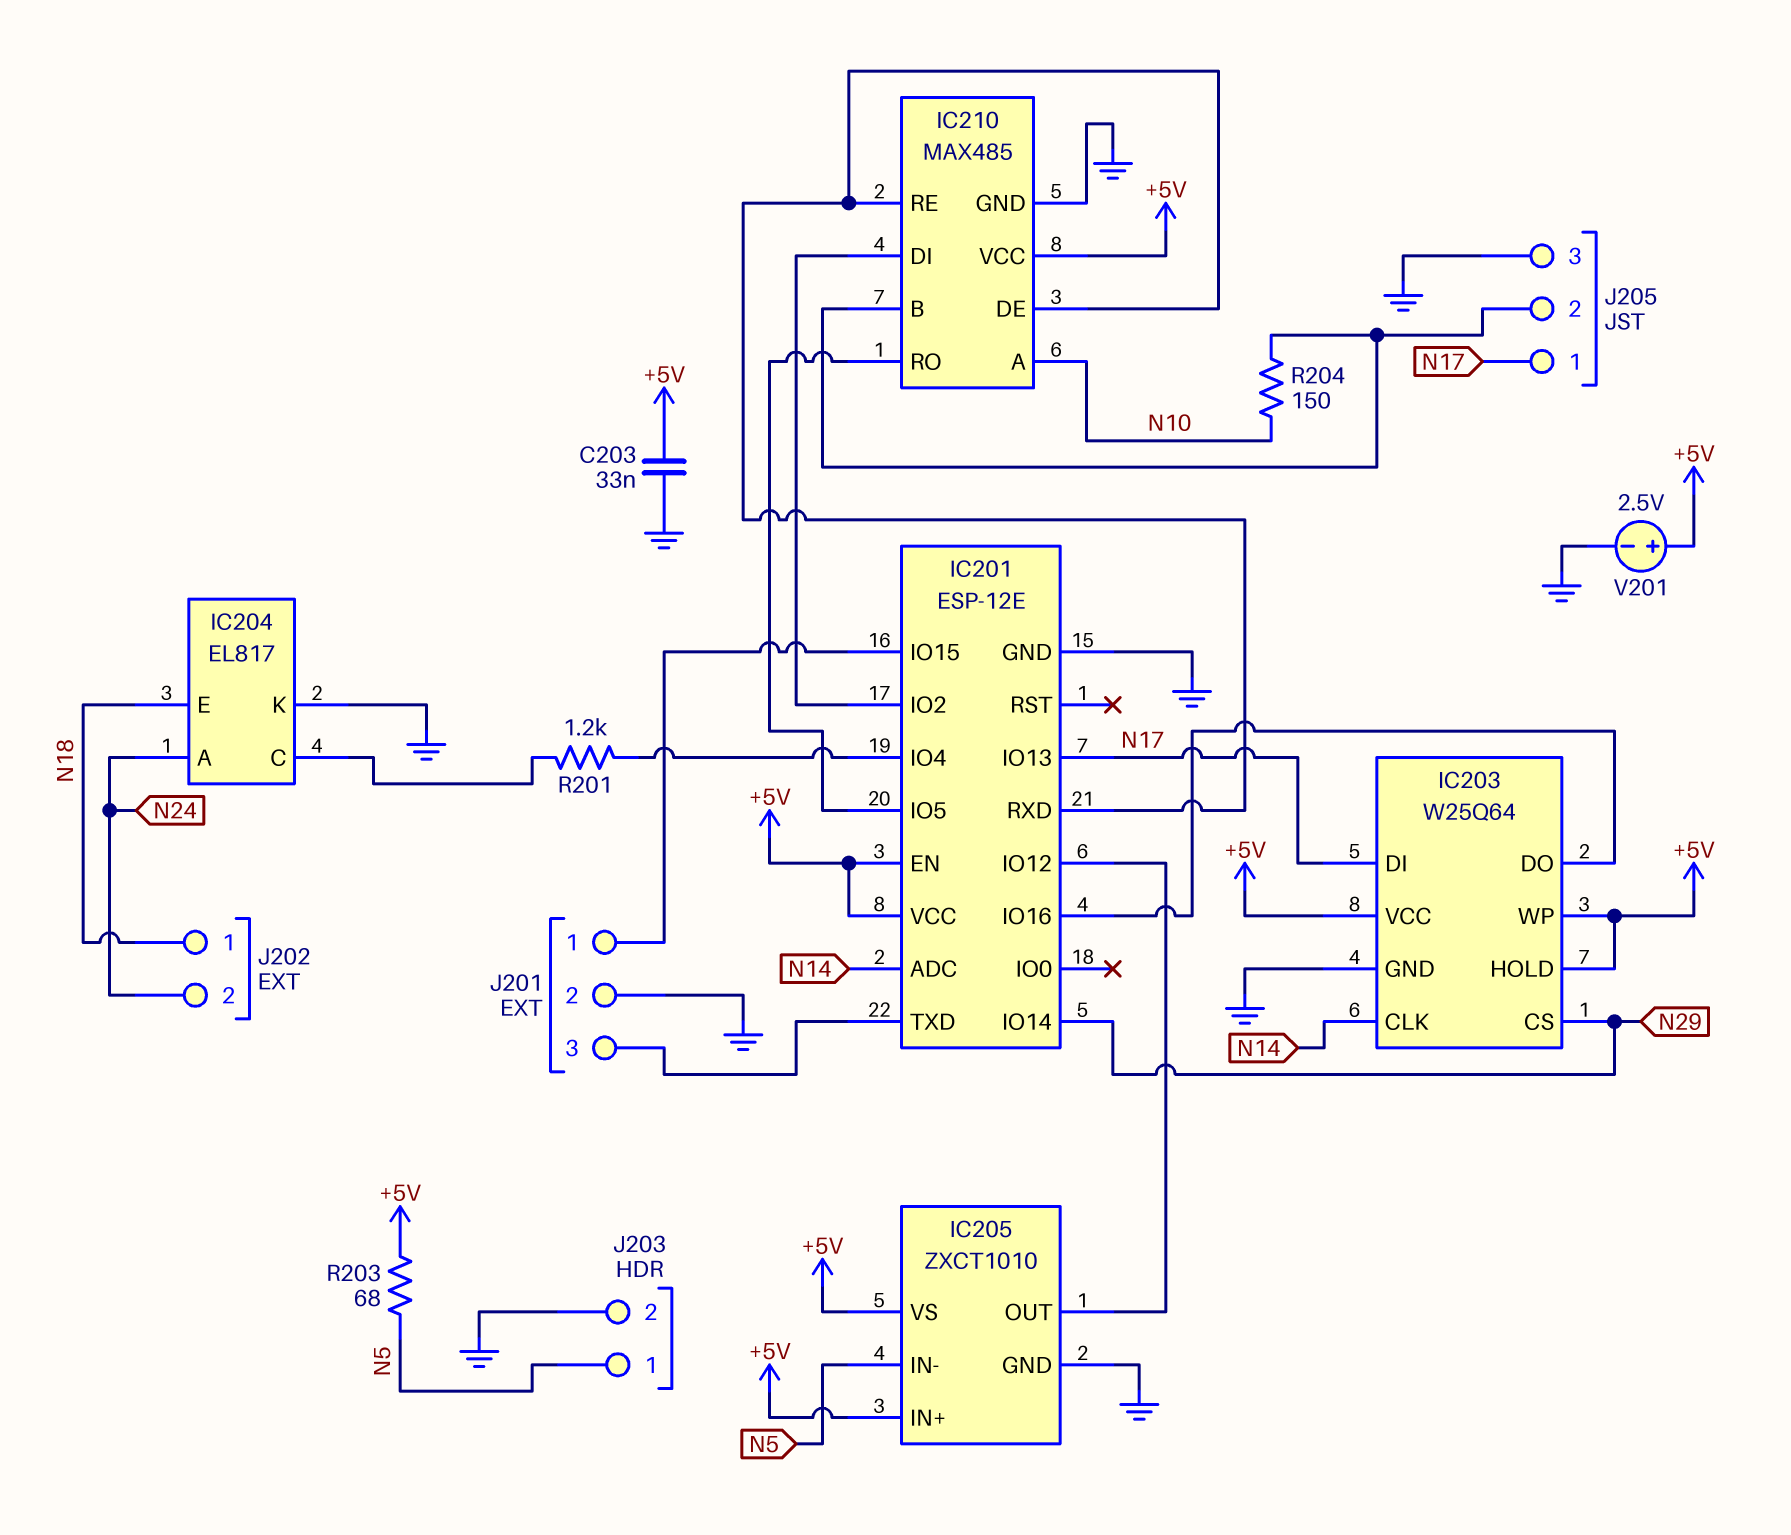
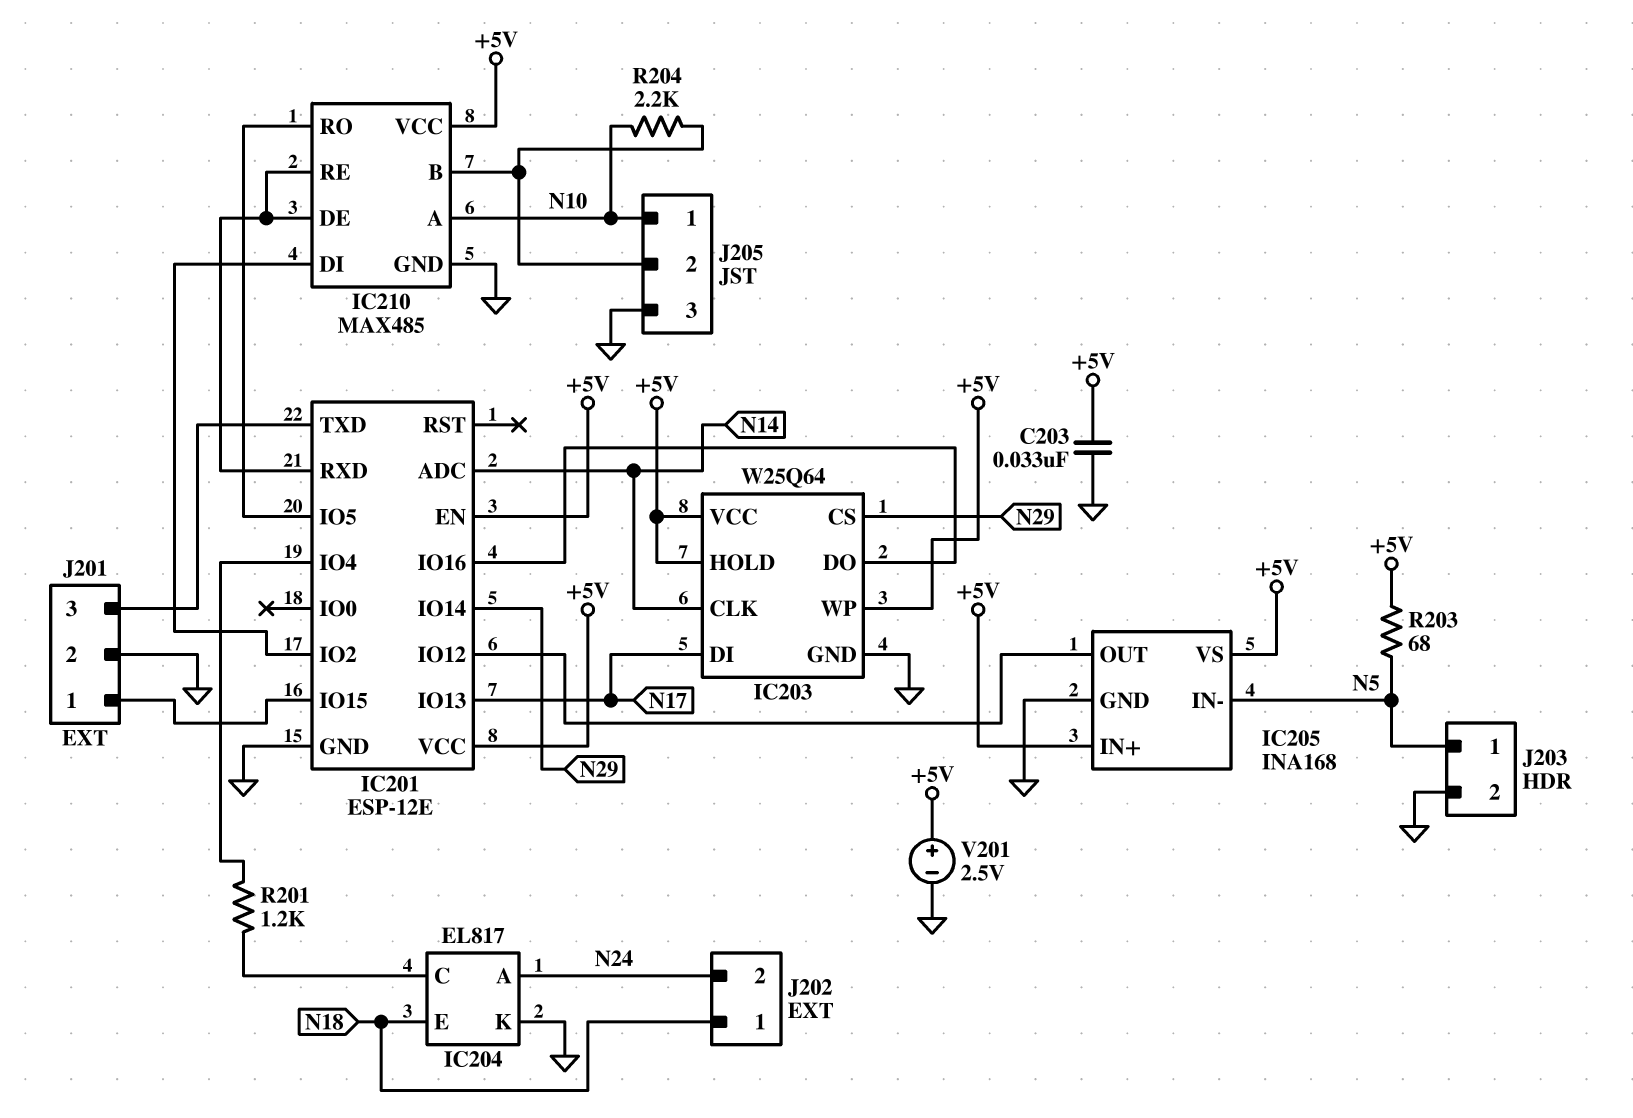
IC205: ZXCT1010 -> INA168
J205 pin 1: N17 -> N10
R204: 150 (IC210/B, N10) -> 2.2k (IC210/B, N10)

